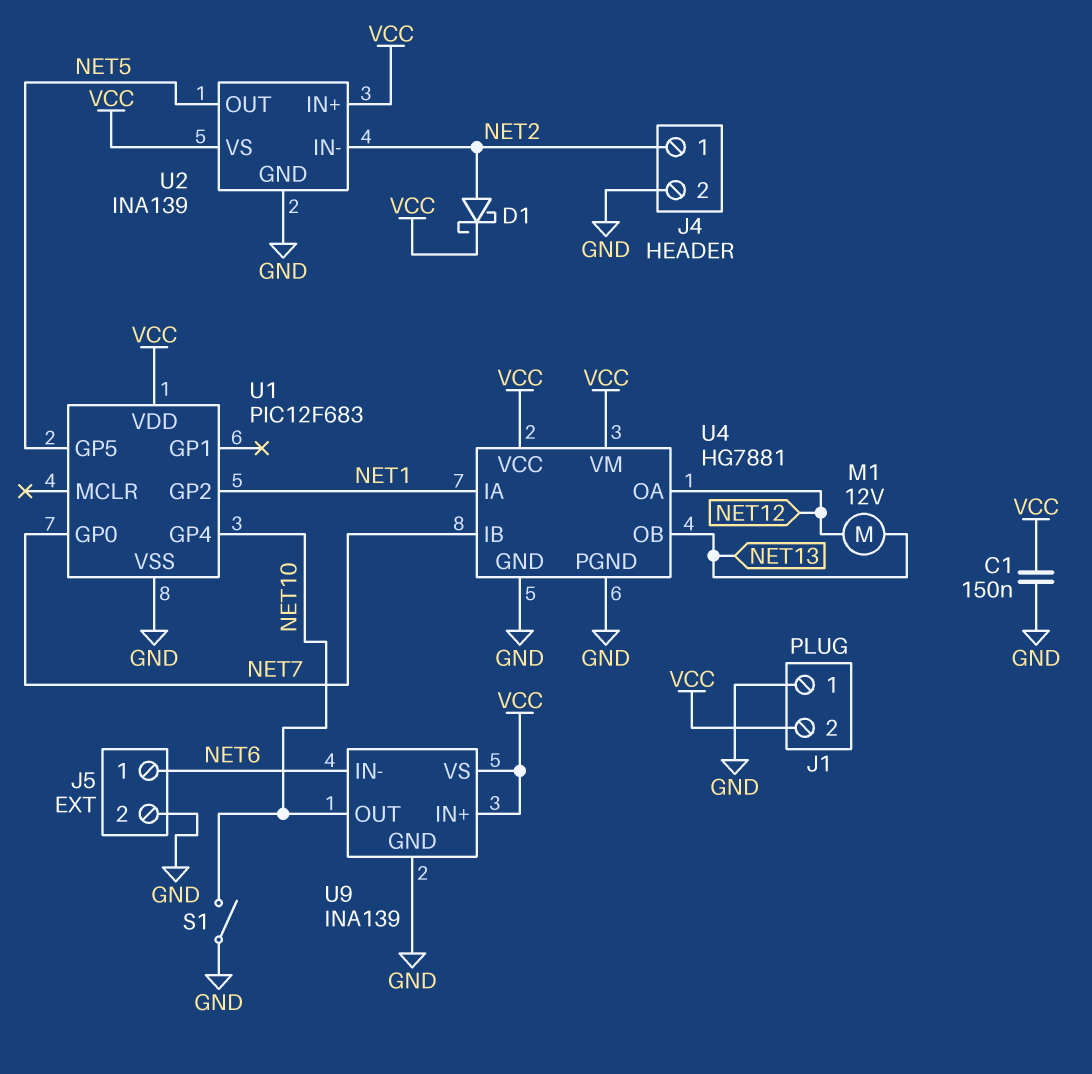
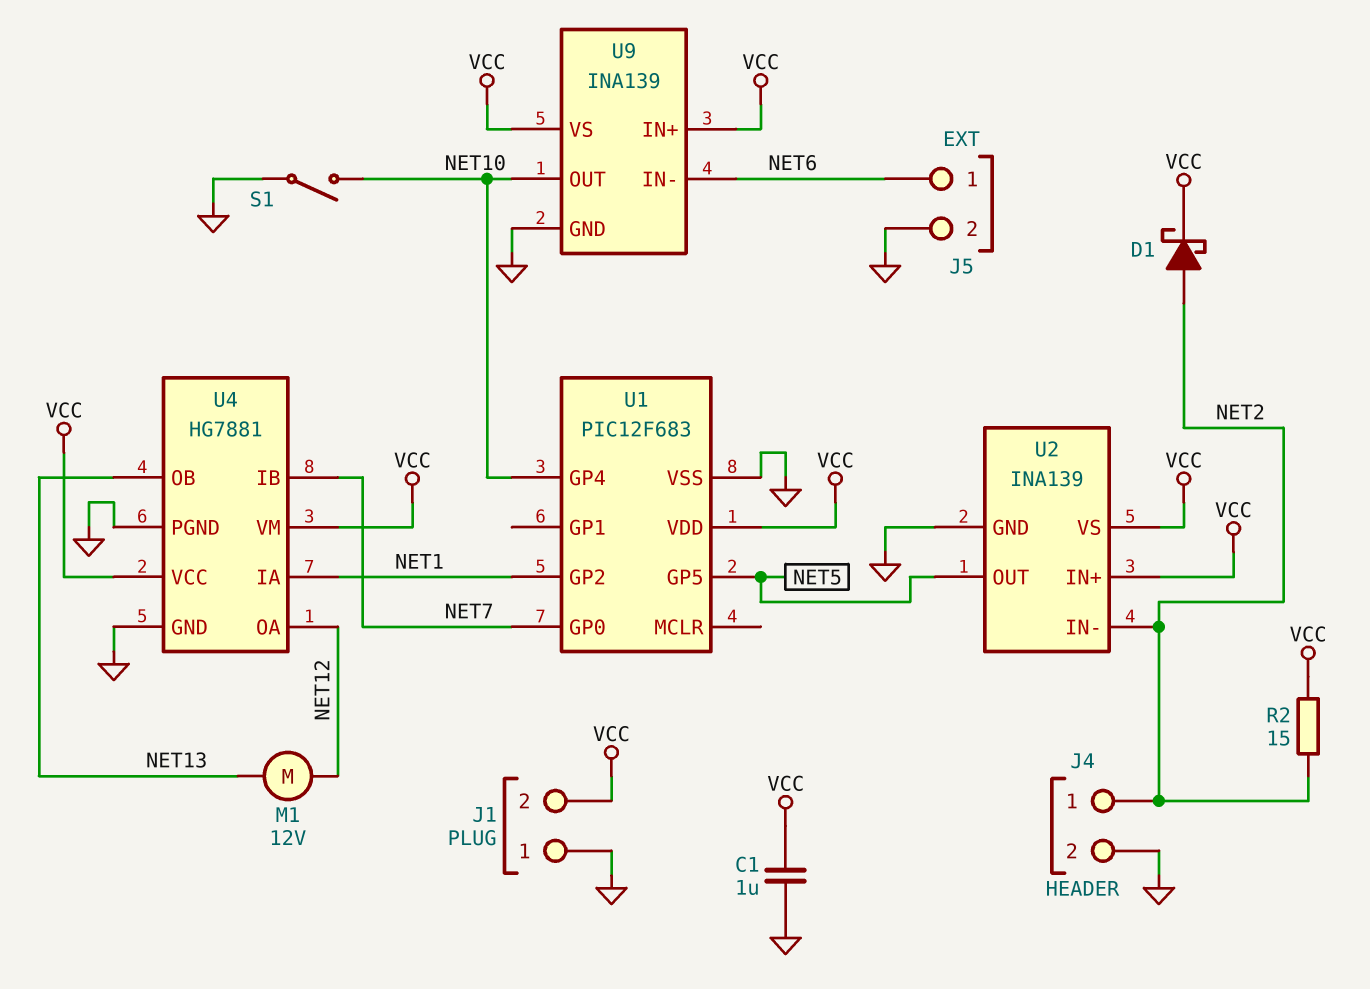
C1: 150nF (GND, VCC) -> 1uF (GND, VCC)
R2: none -> 15 (NET2, VCC)

